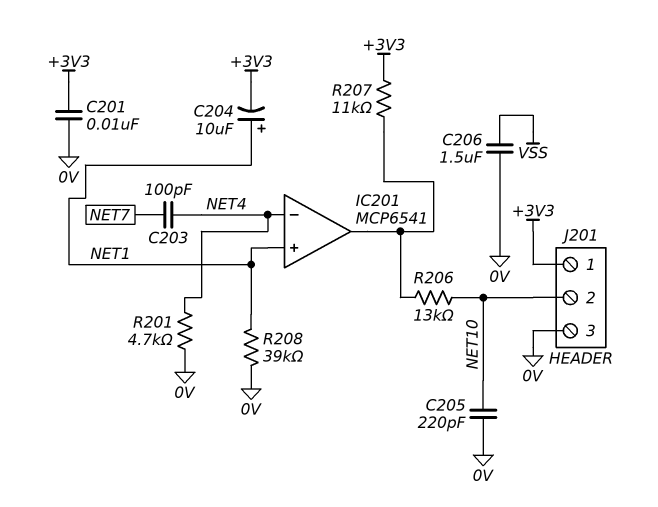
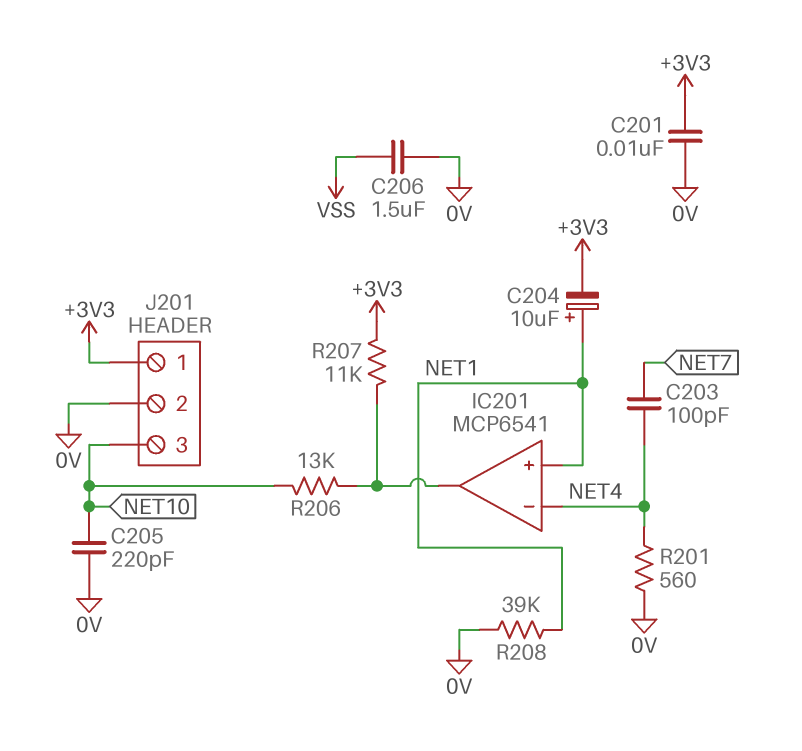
J201 pin 2: NET10 -> 0V
J201 pin 3: 0V -> NET10
R201: 4.7k (0V, NET4) -> 560 (0V, NET4)

